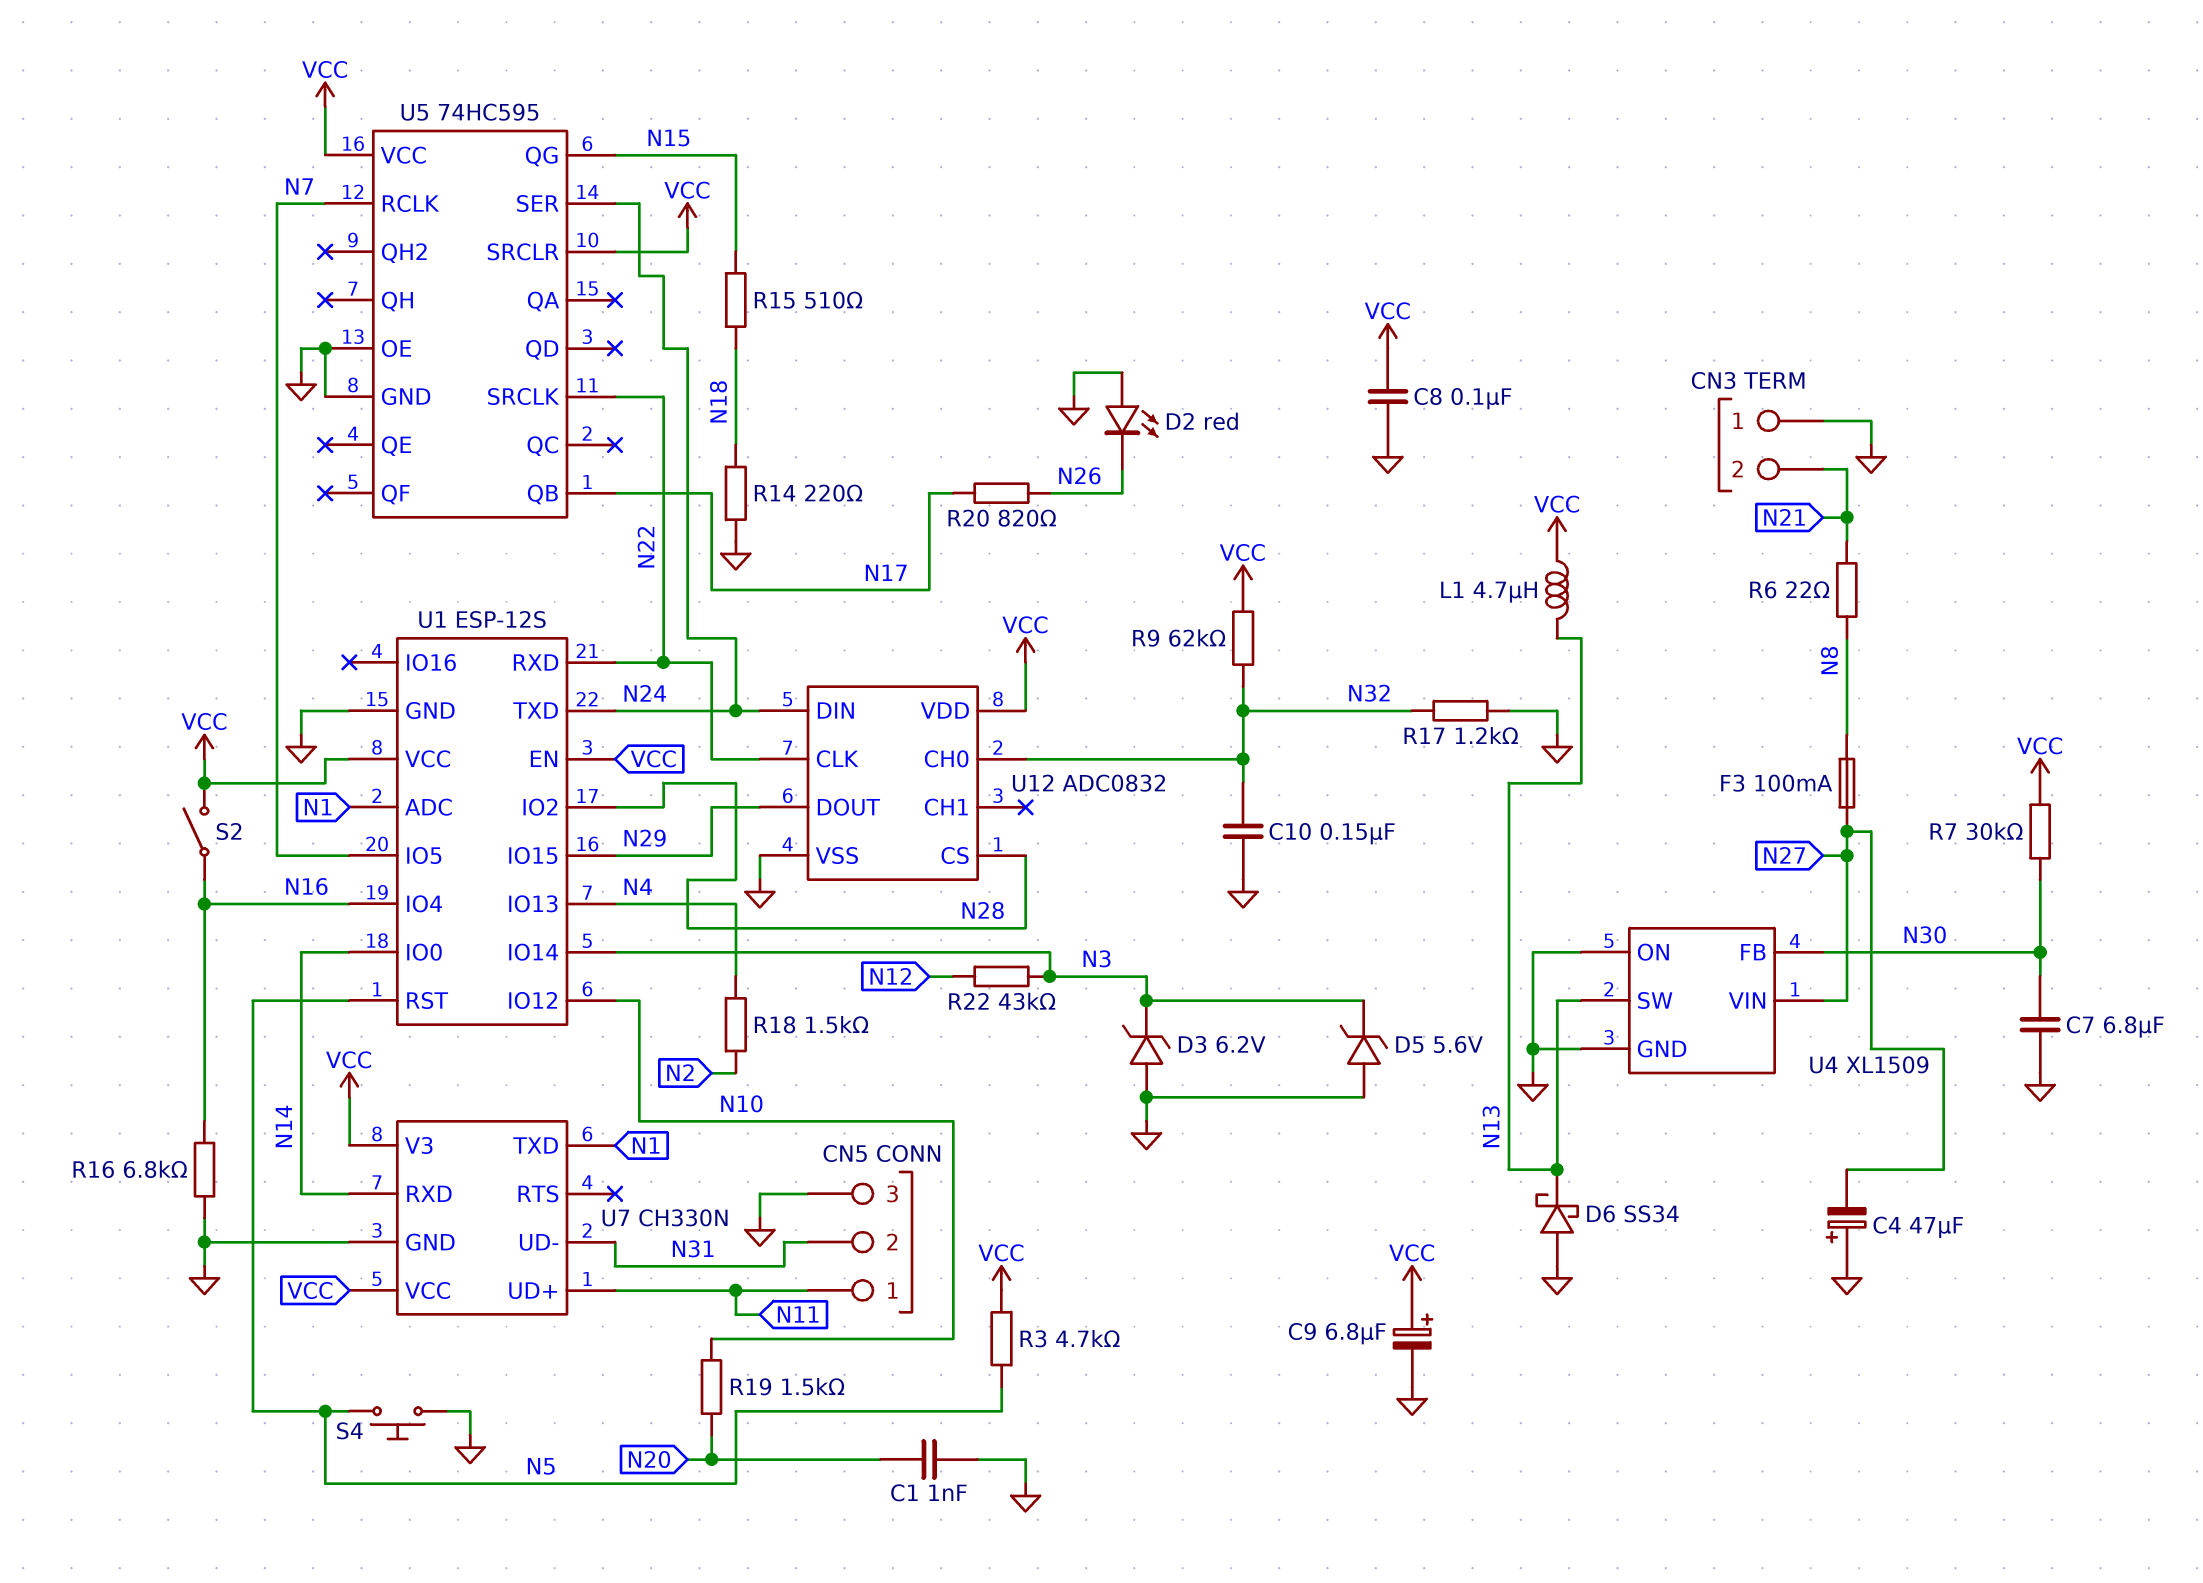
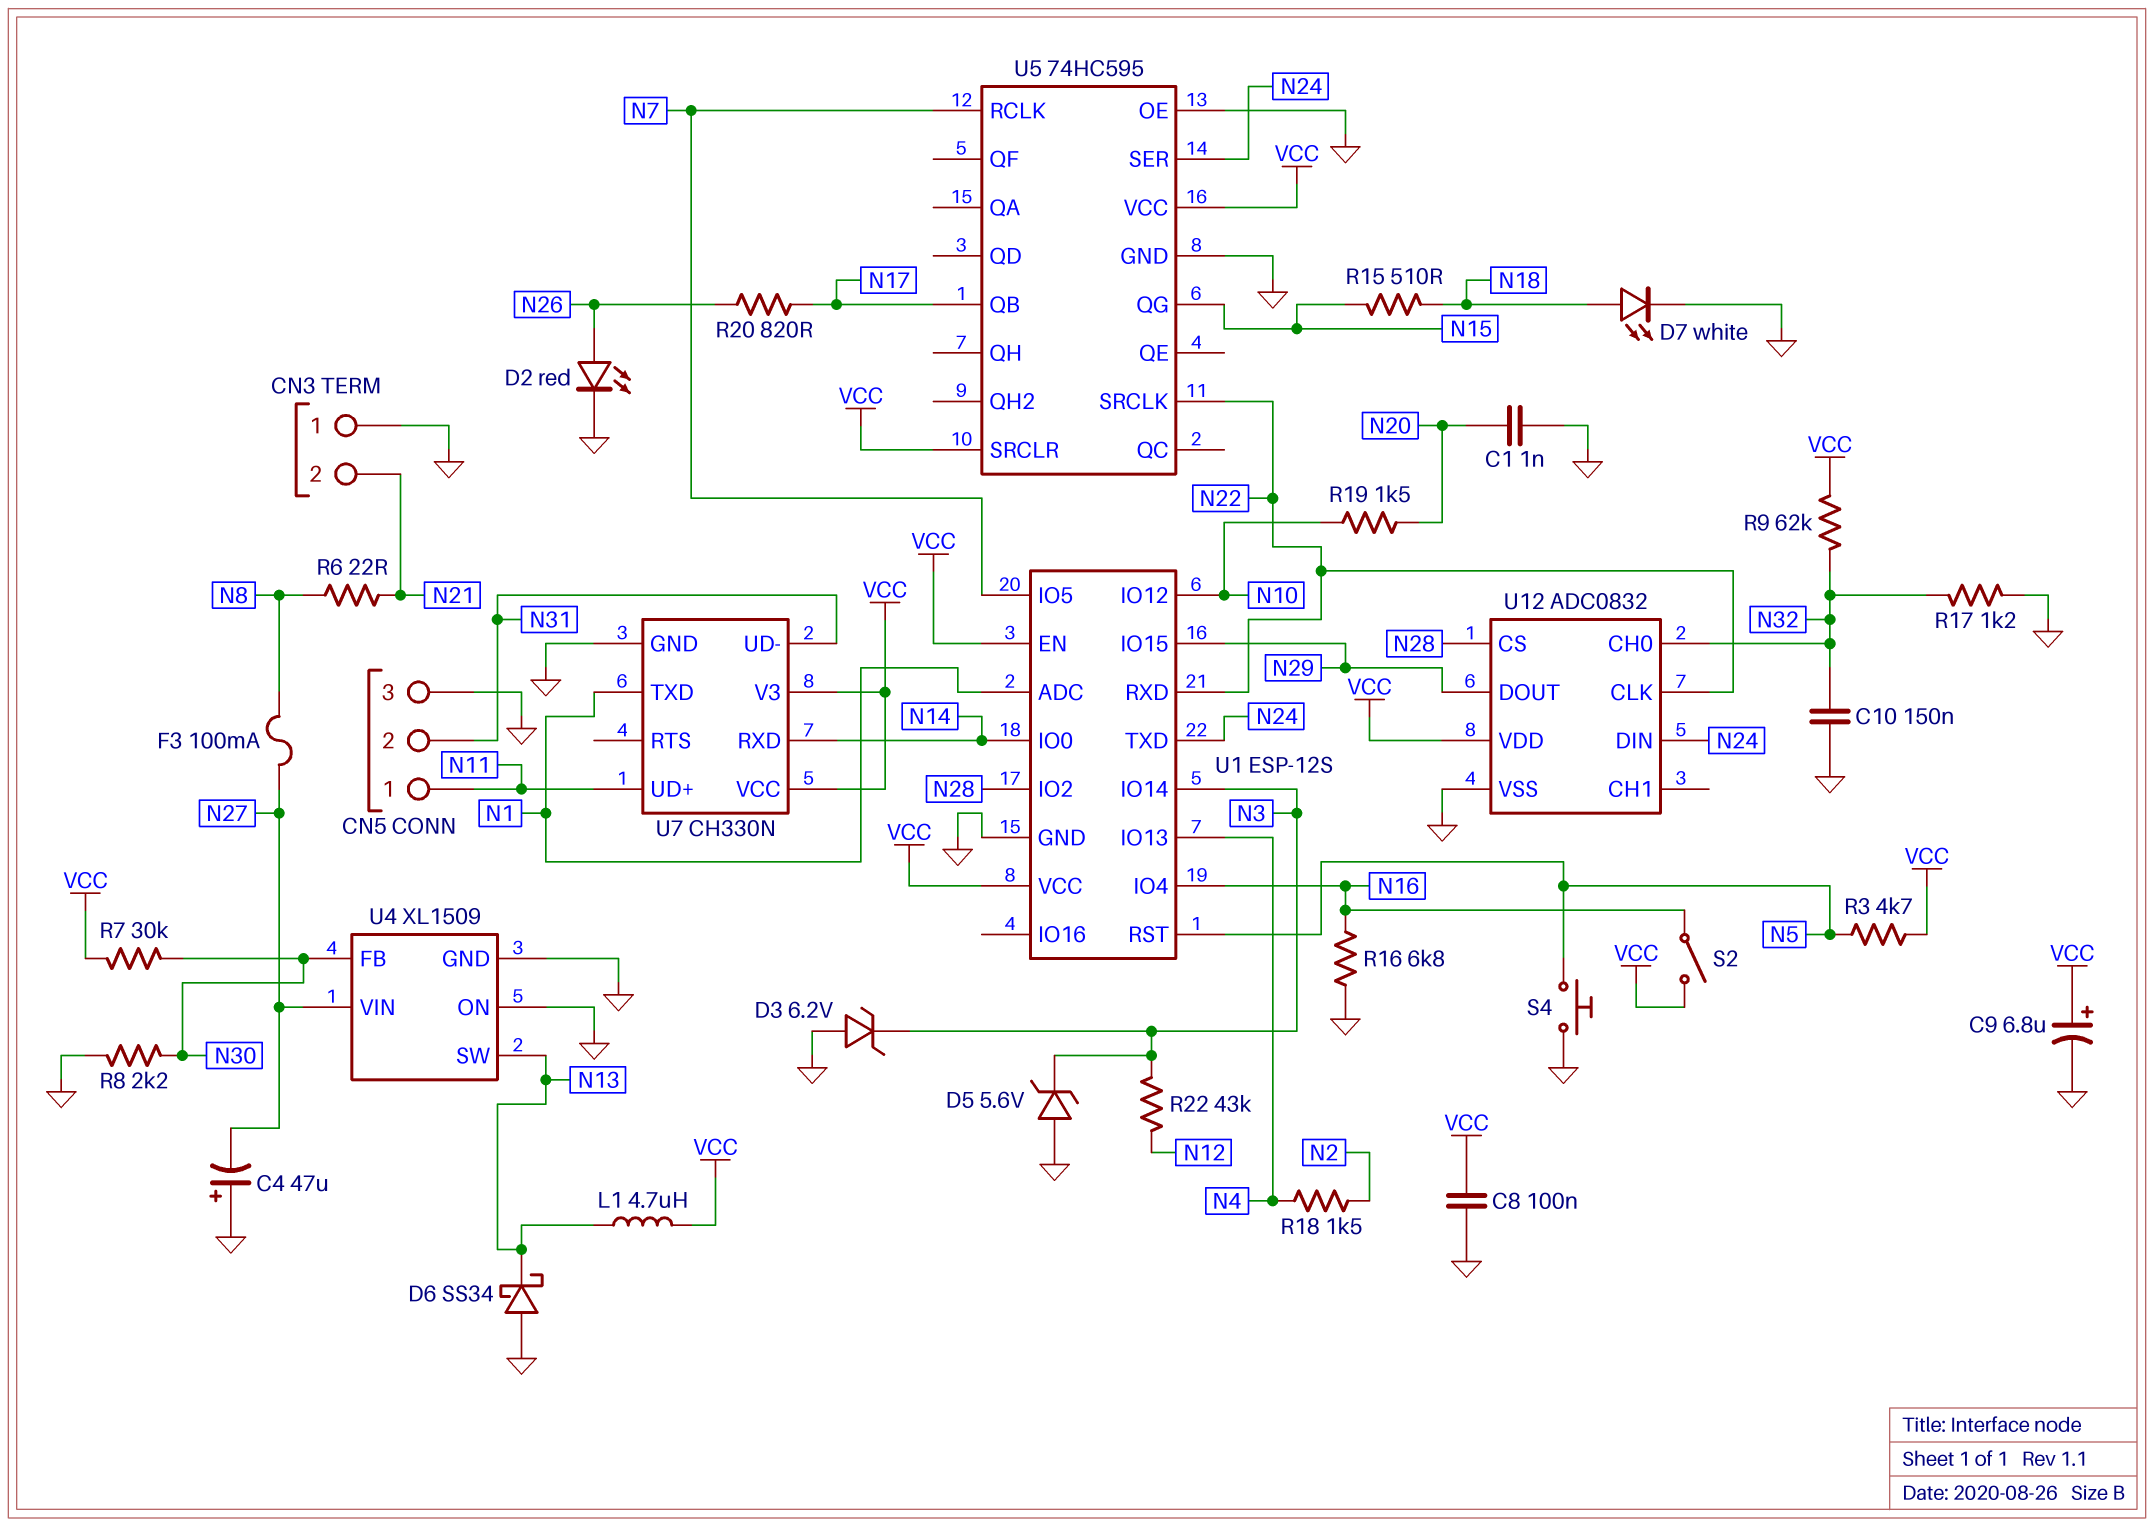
C7: 6.8uF (GND, N30) -> none
D2: LED red (A GND, K N26) -> LED red (A N26, K GND)
D7: none -> LED white (A N18, K GND)
R8: none -> 2.2k (GND, N30)
R14: 220 (GND, N18) -> none

